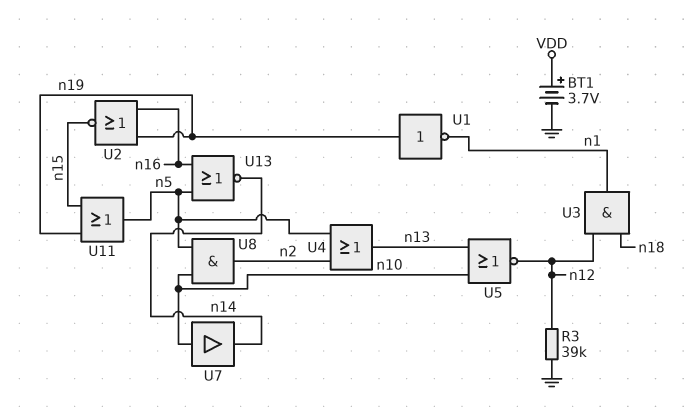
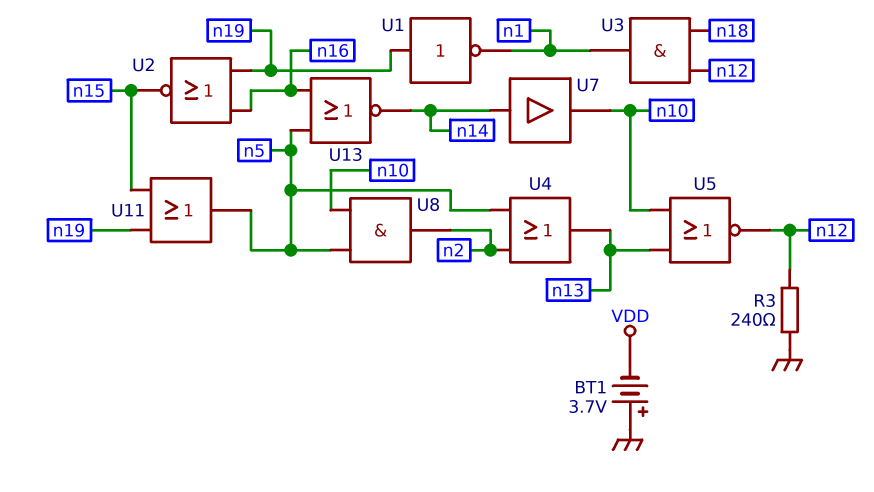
BT1: 3.7V (plus VDD, minus GND) -> 3.7V (plus GND, minus VDD)
R3: 39k (GND, n12) -> 240 (GND, n12)
U7: buffer (in n10, out n14) -> buffer (in n14, out n10)

